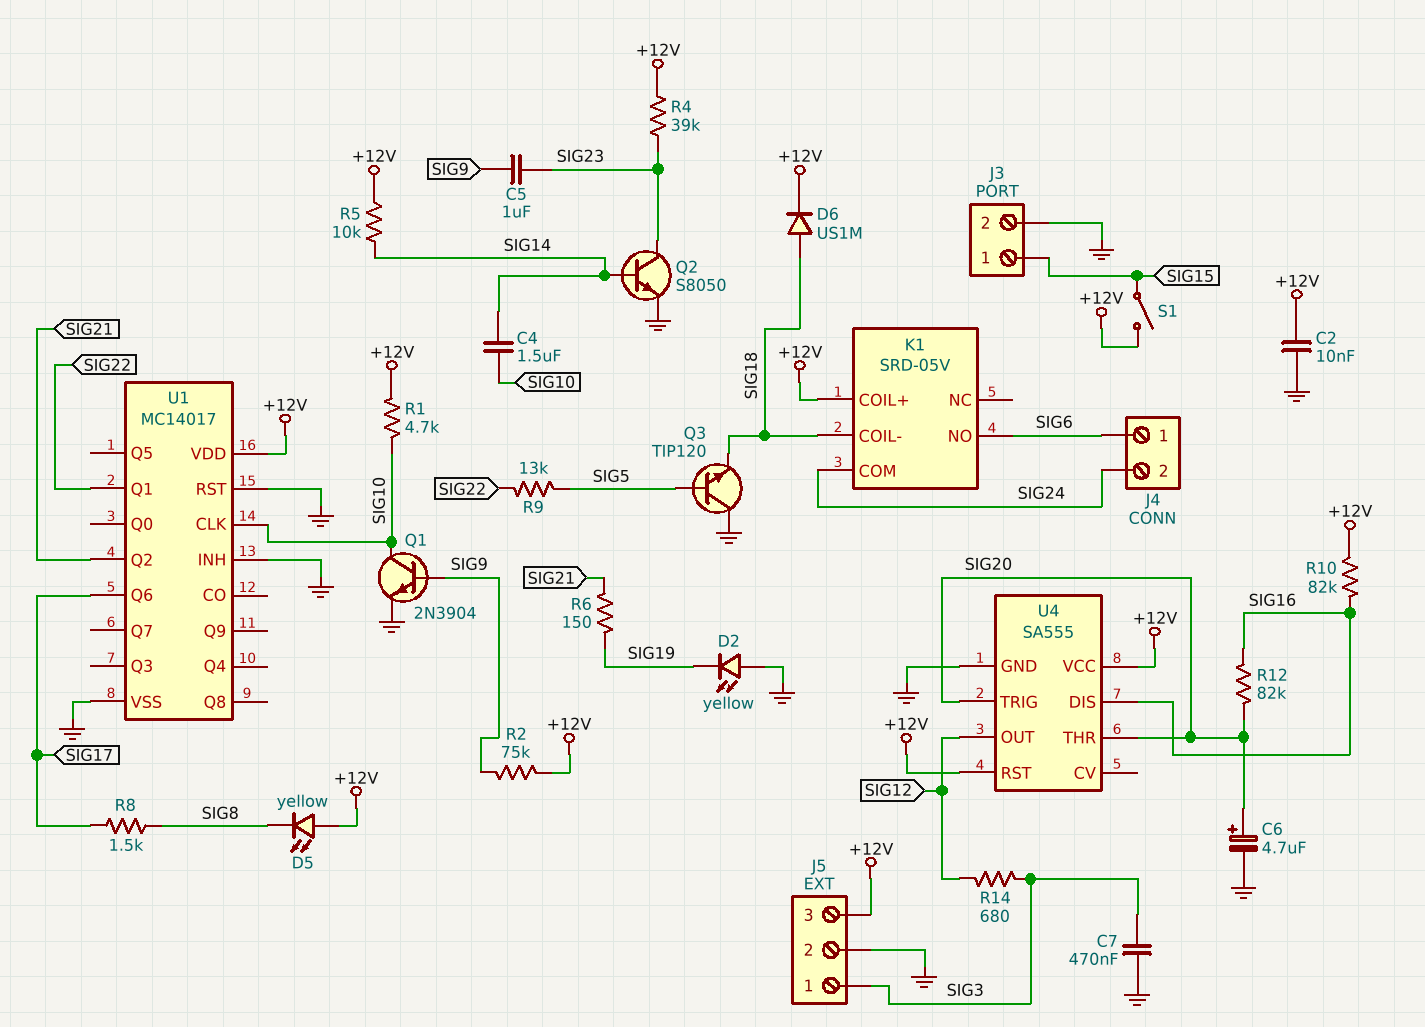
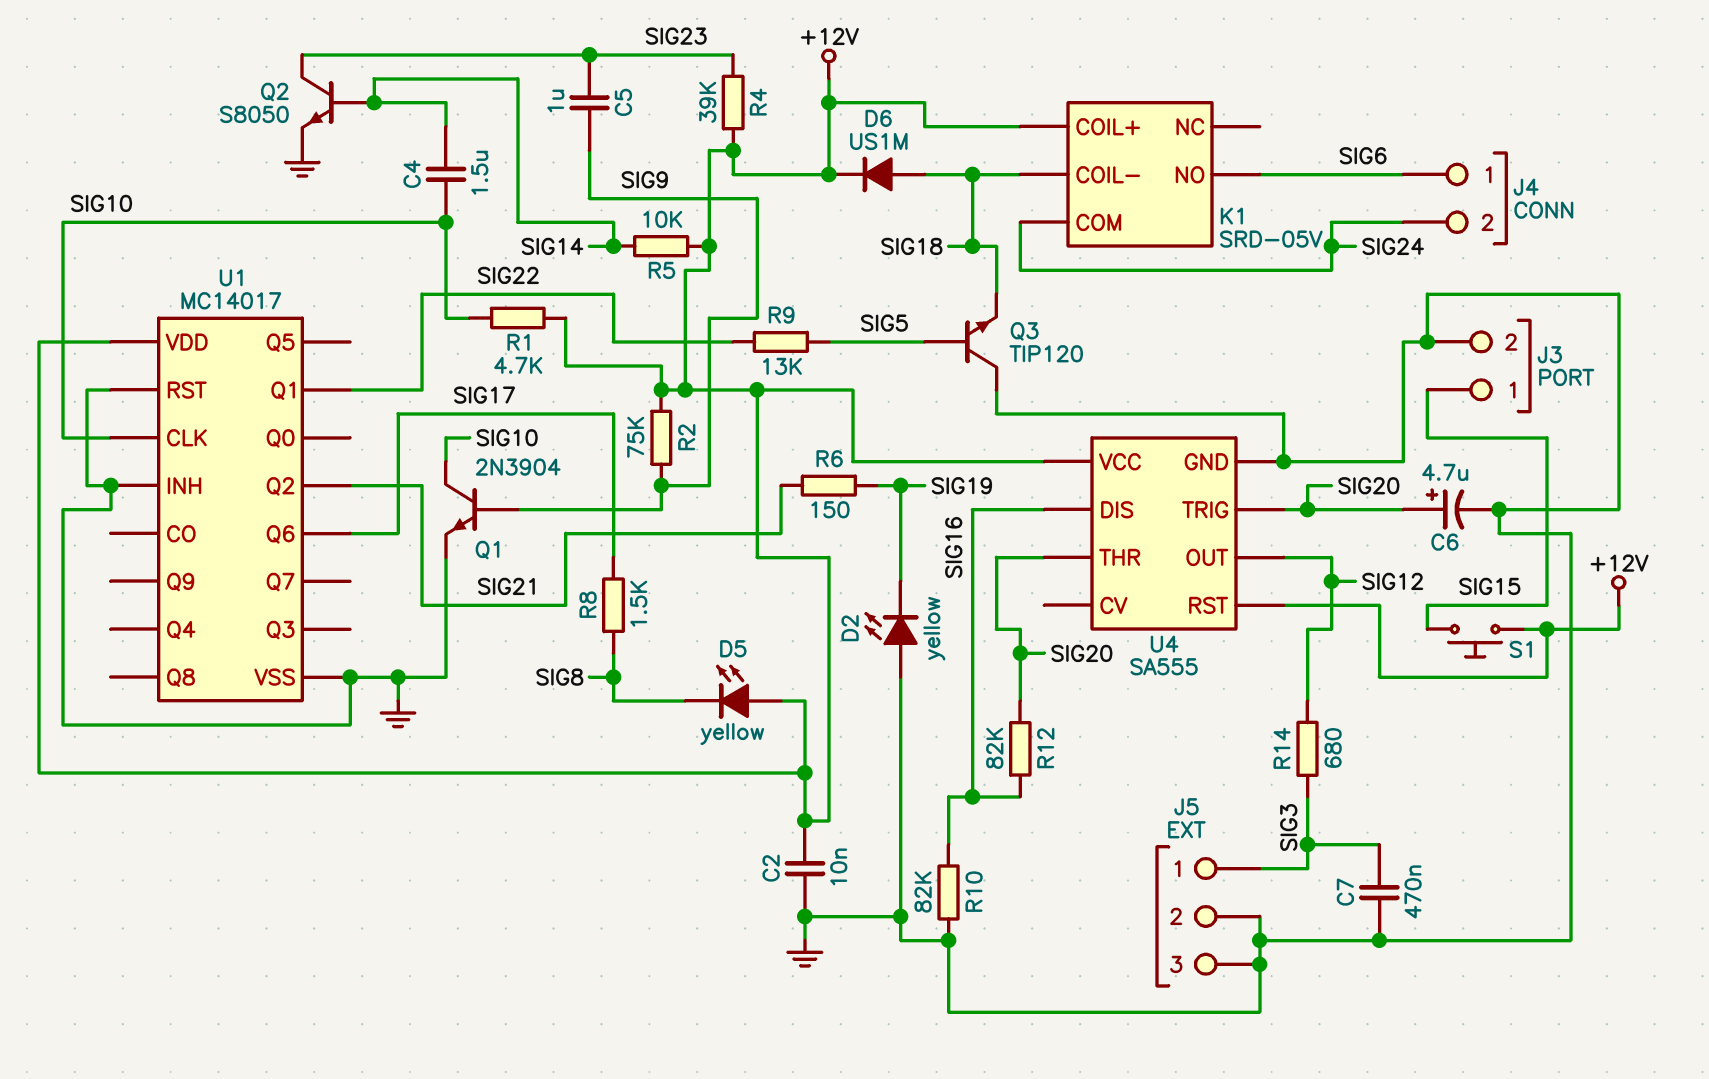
J5 pin 3: +12V -> GND
R10: 82k (+12V, SIG16) -> 82k (GND, SIG16)
S1: switch (+12V, SIG15) -> button (+12V, SIG15)

